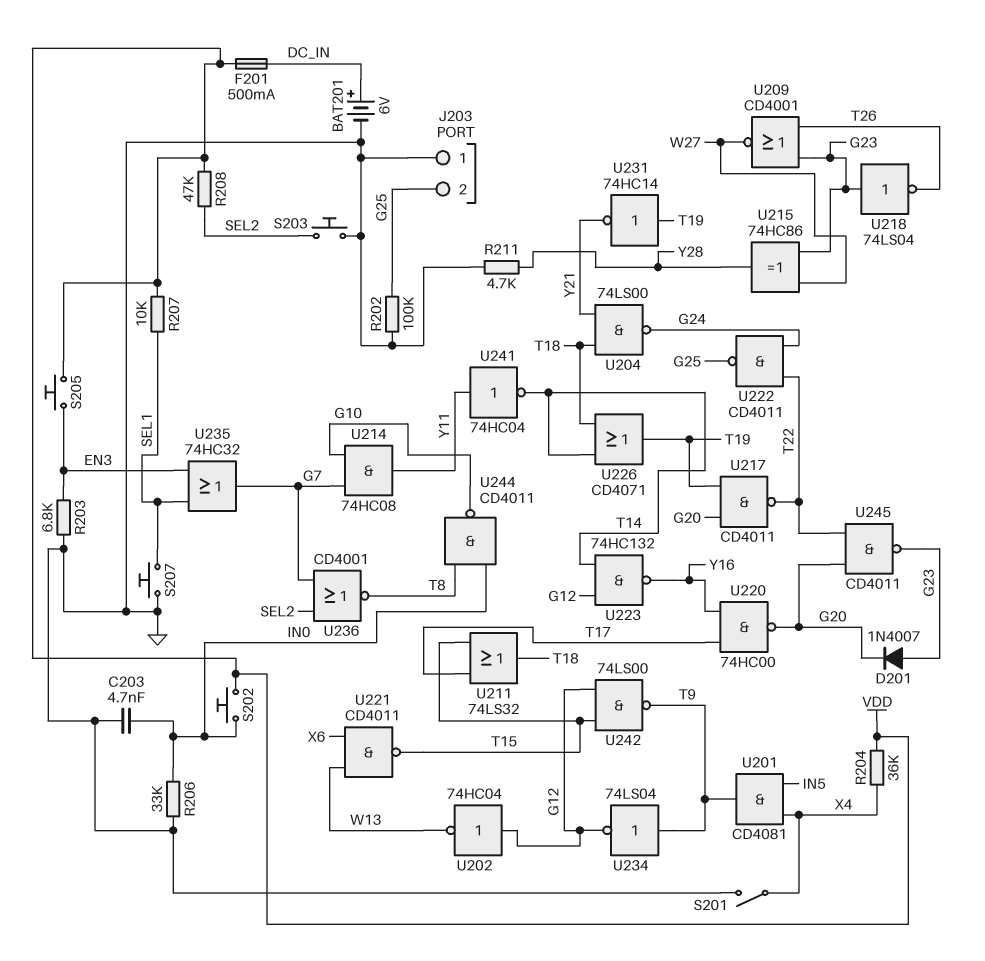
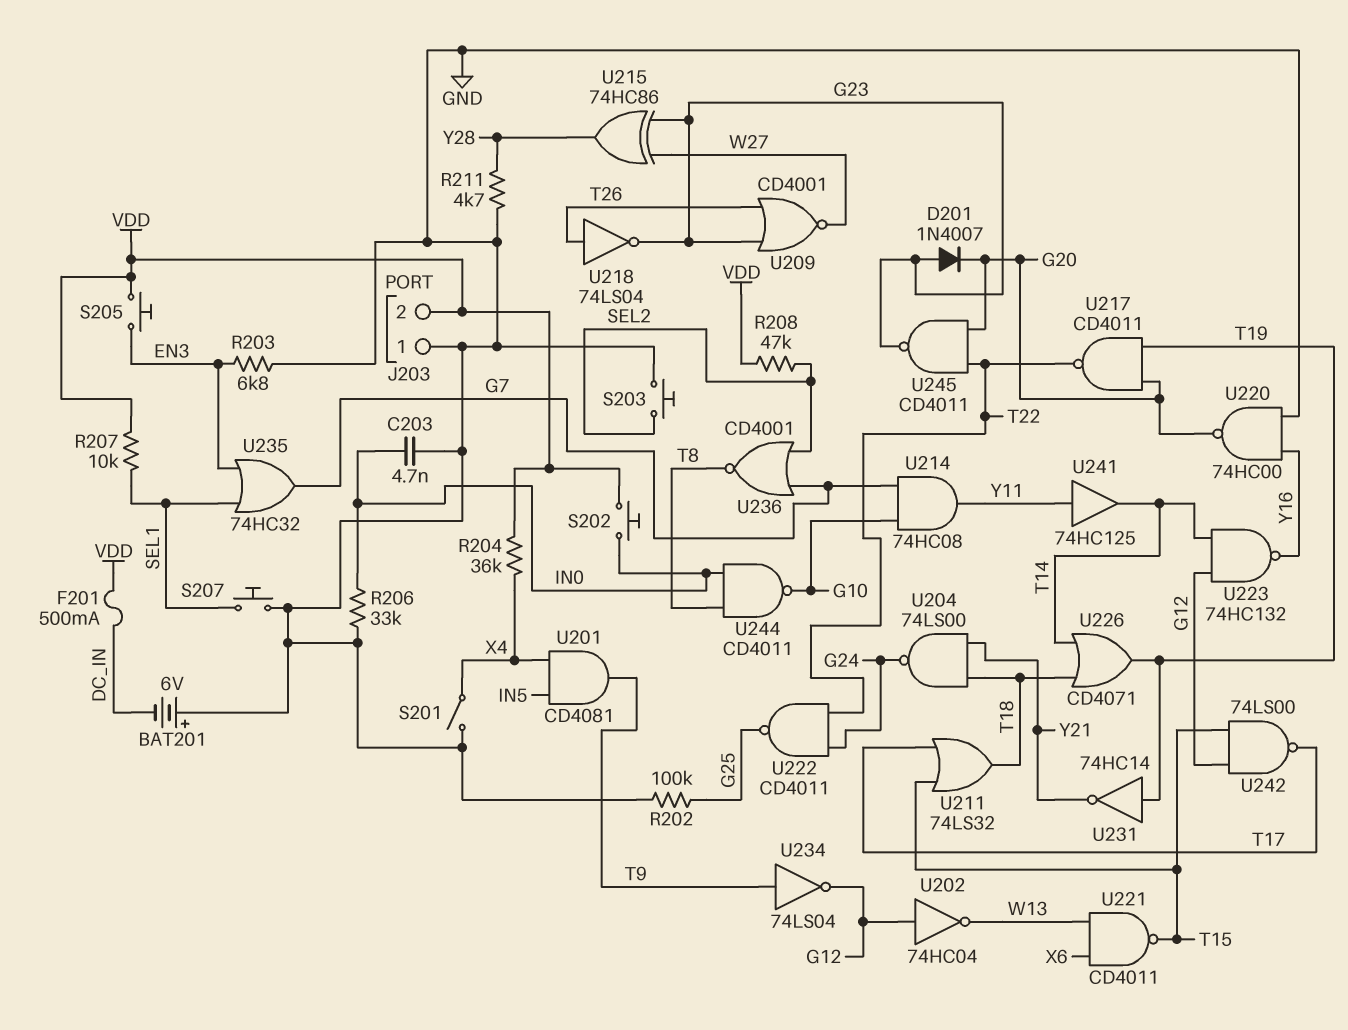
BAT201: 6V (plus DC_IN, minus GND) -> 6V (plus GND, minus DC_IN)
J203 pin 2: G25 -> VDD
U218: NOT 74LS04 (in G23, out T26) -> NOT 74LS04 (in T26, out G23)
U220: NAND 74HC00 (in T17, in Y16, out G20) -> NAND 74HC00 (in GND, in Y16, out G20)
U241: NOT 74HC04 (in Y11, out T14) -> buffer 74HC125 (in Y11, out T14)
U242: NAND 74LS00 (in G12, in T15, out T9) -> NAND 74LS00 (in G12, in T15, out T17)

